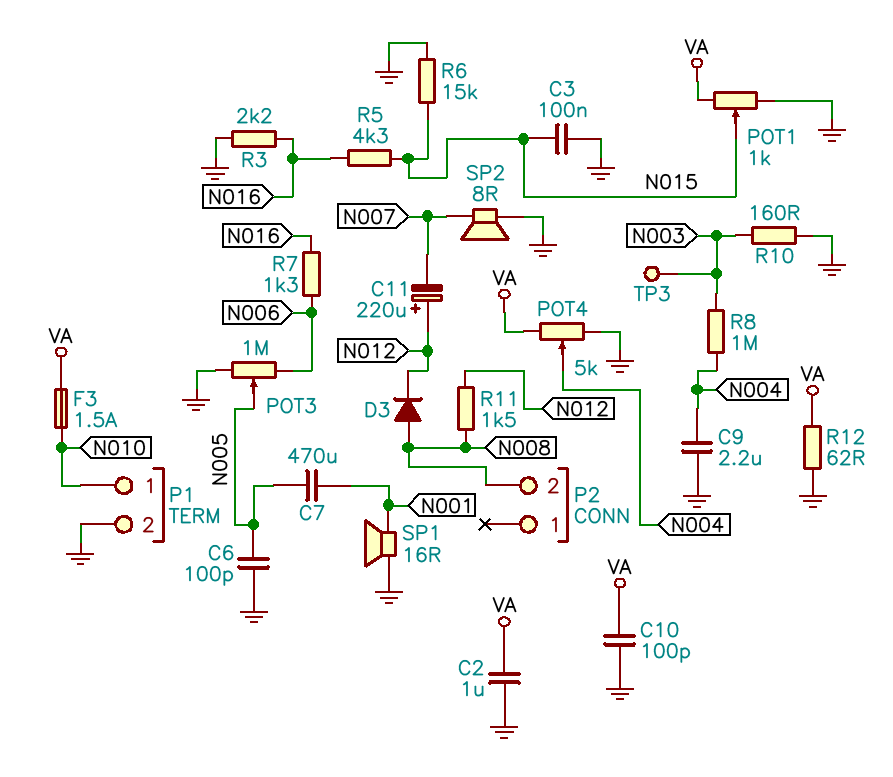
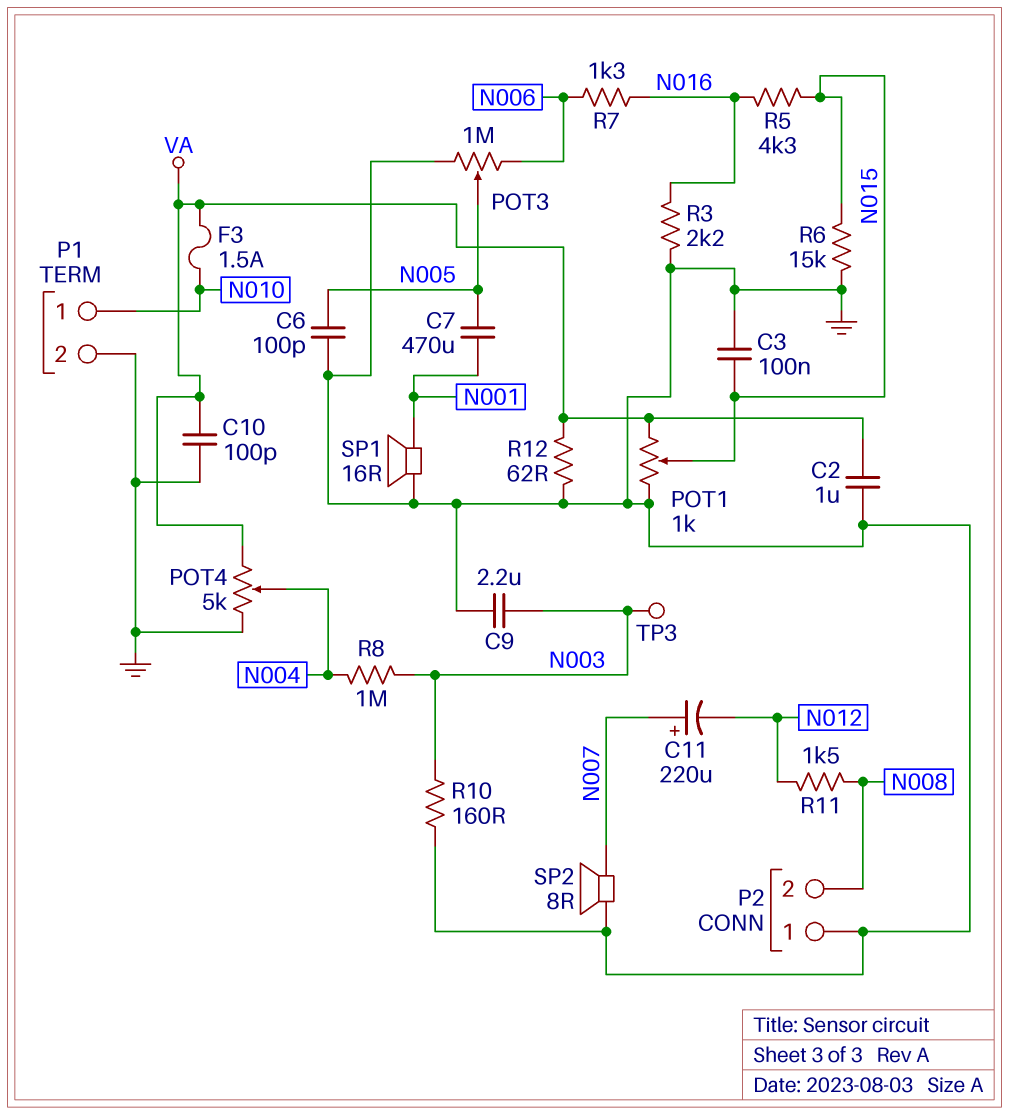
C9: 2.2uF (GND, N004) -> 2.2uF (GND, N003)
C11: 220uF (plus N012, minus N007) -> 220uF (plus N007, minus N012)
D3: diode (A N008, K N012) -> none
P2 pin 1: none -> GND

